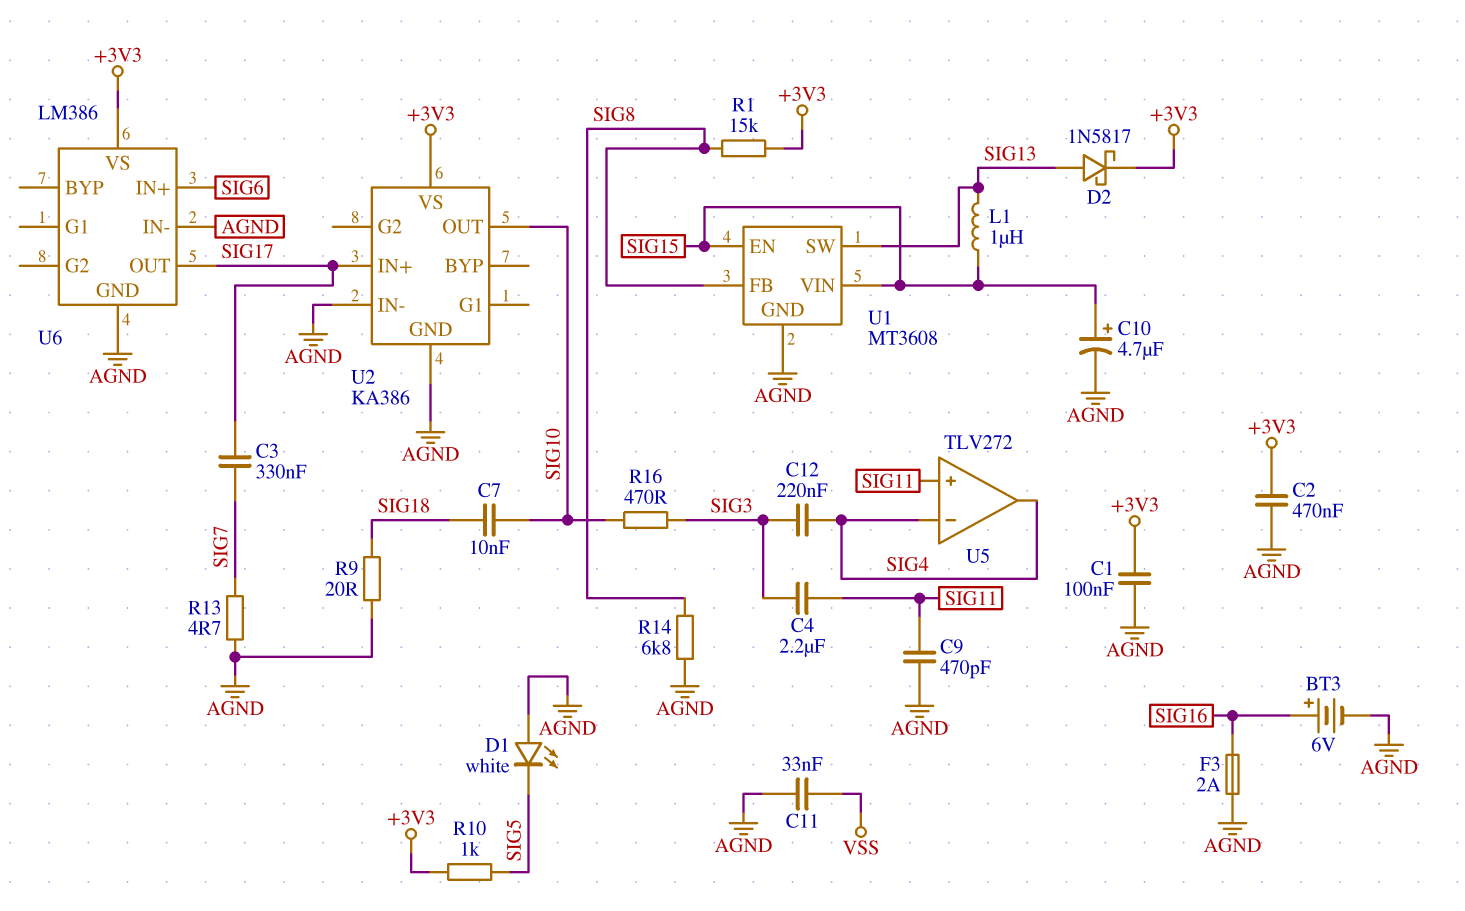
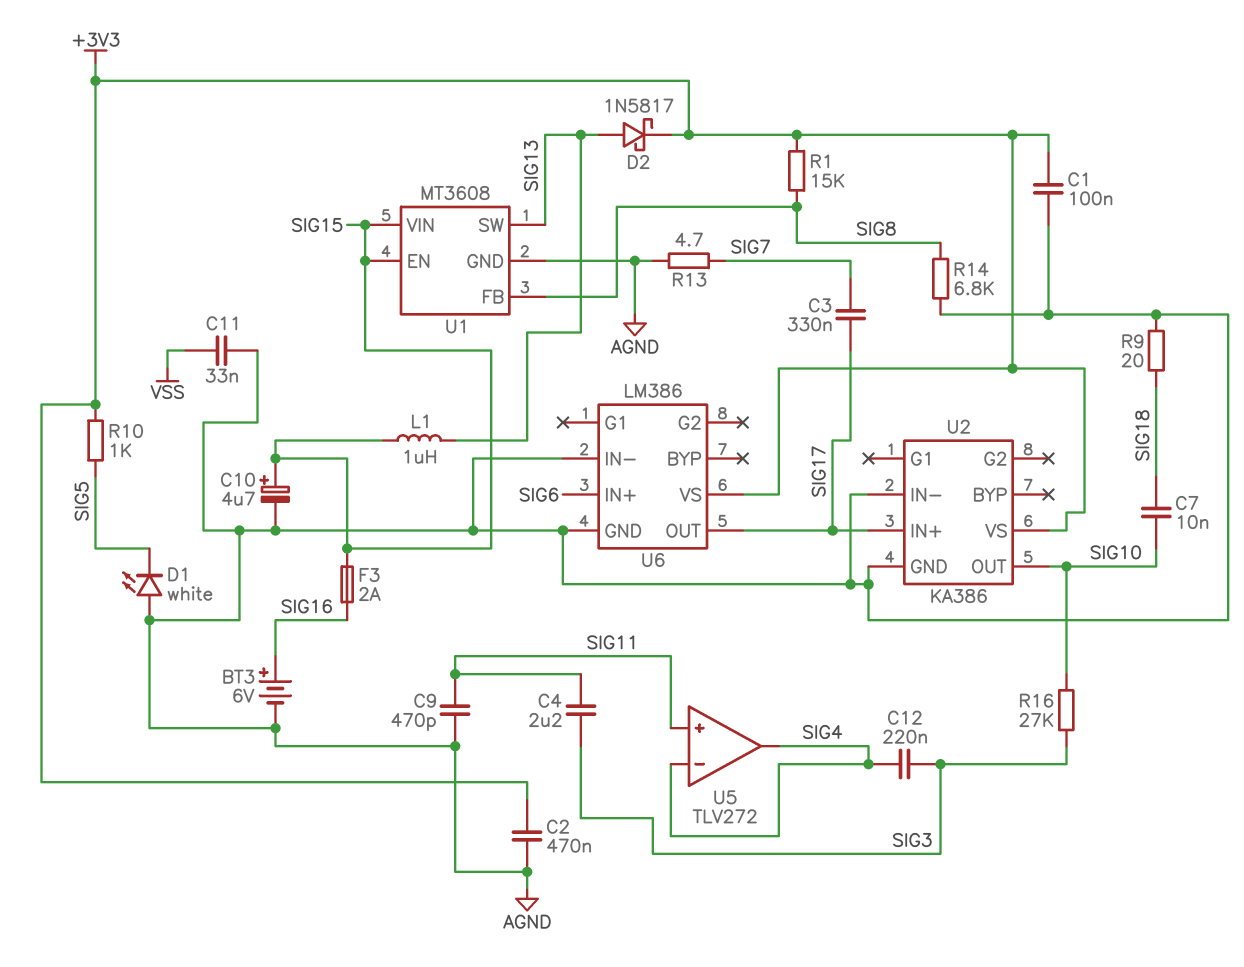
F3: 2A (AGND, SIG16) -> 2A (SIG15, SIG16)
R16: 470 (SIG3, SIG10) -> 27k (SIG3, SIG10)

